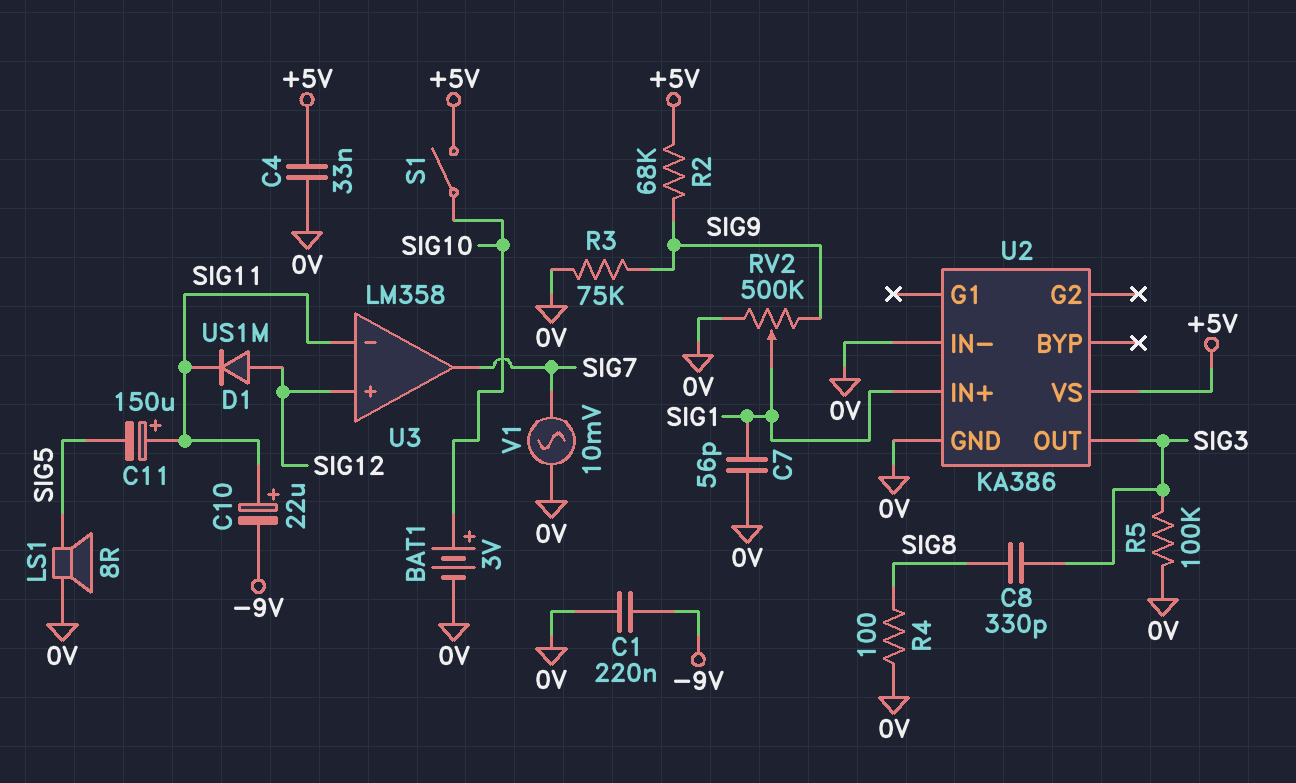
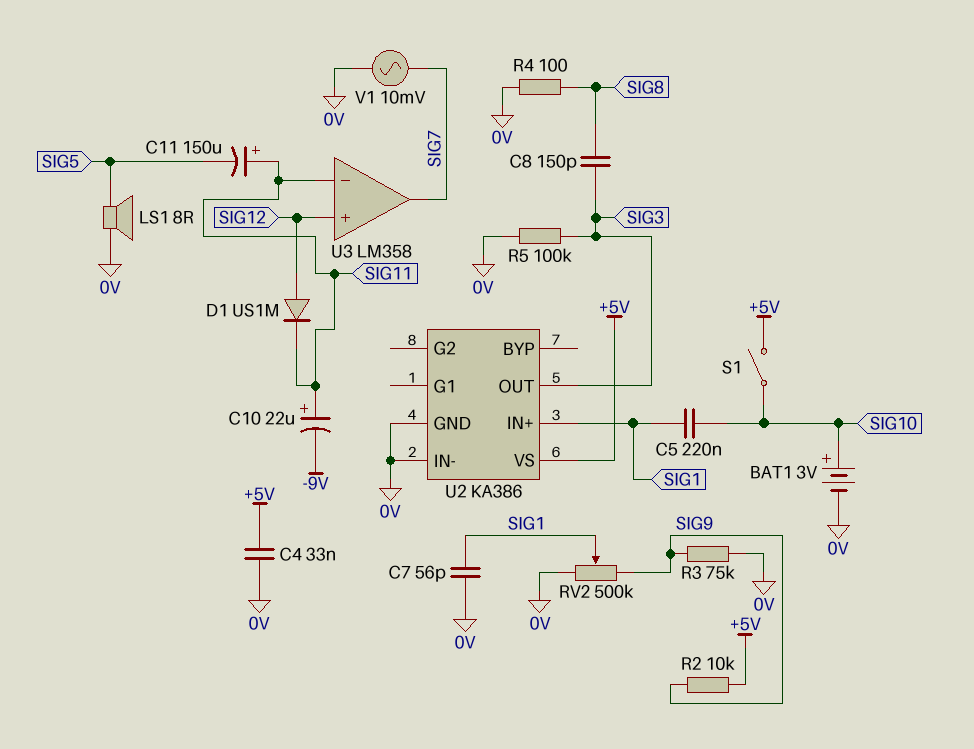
C1: 220nF (-9V, 0V) -> none
C5: none -> 220nF (SIG1, SIG10)
C8: 330pF (SIG3, SIG8) -> 150pF (SIG3, SIG8)
R2: 68k (+5V, SIG9) -> 10k (+5V, SIG9)

